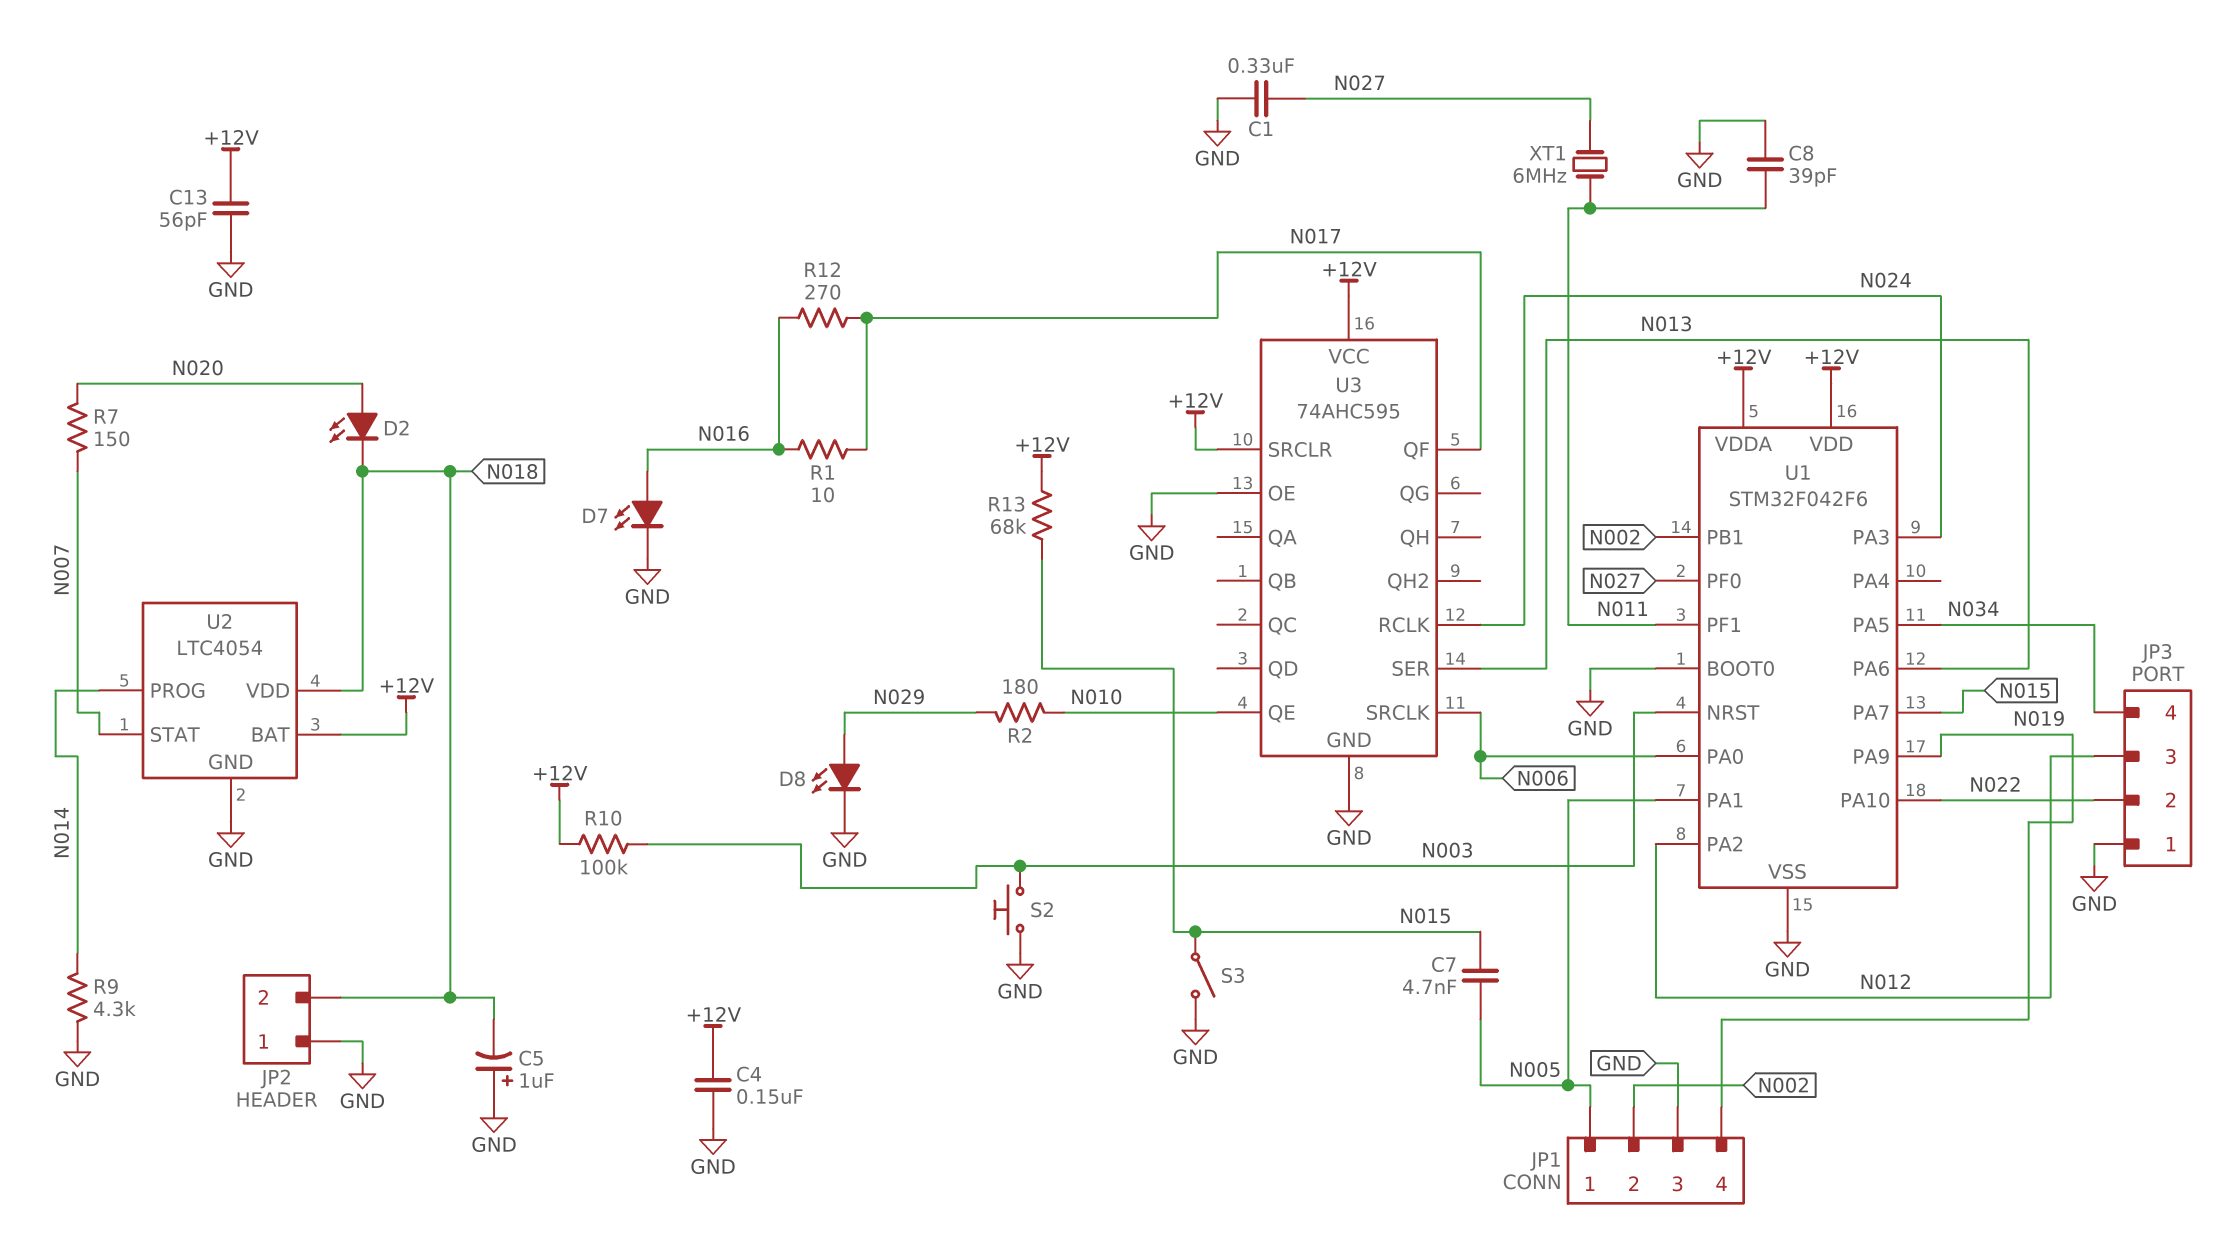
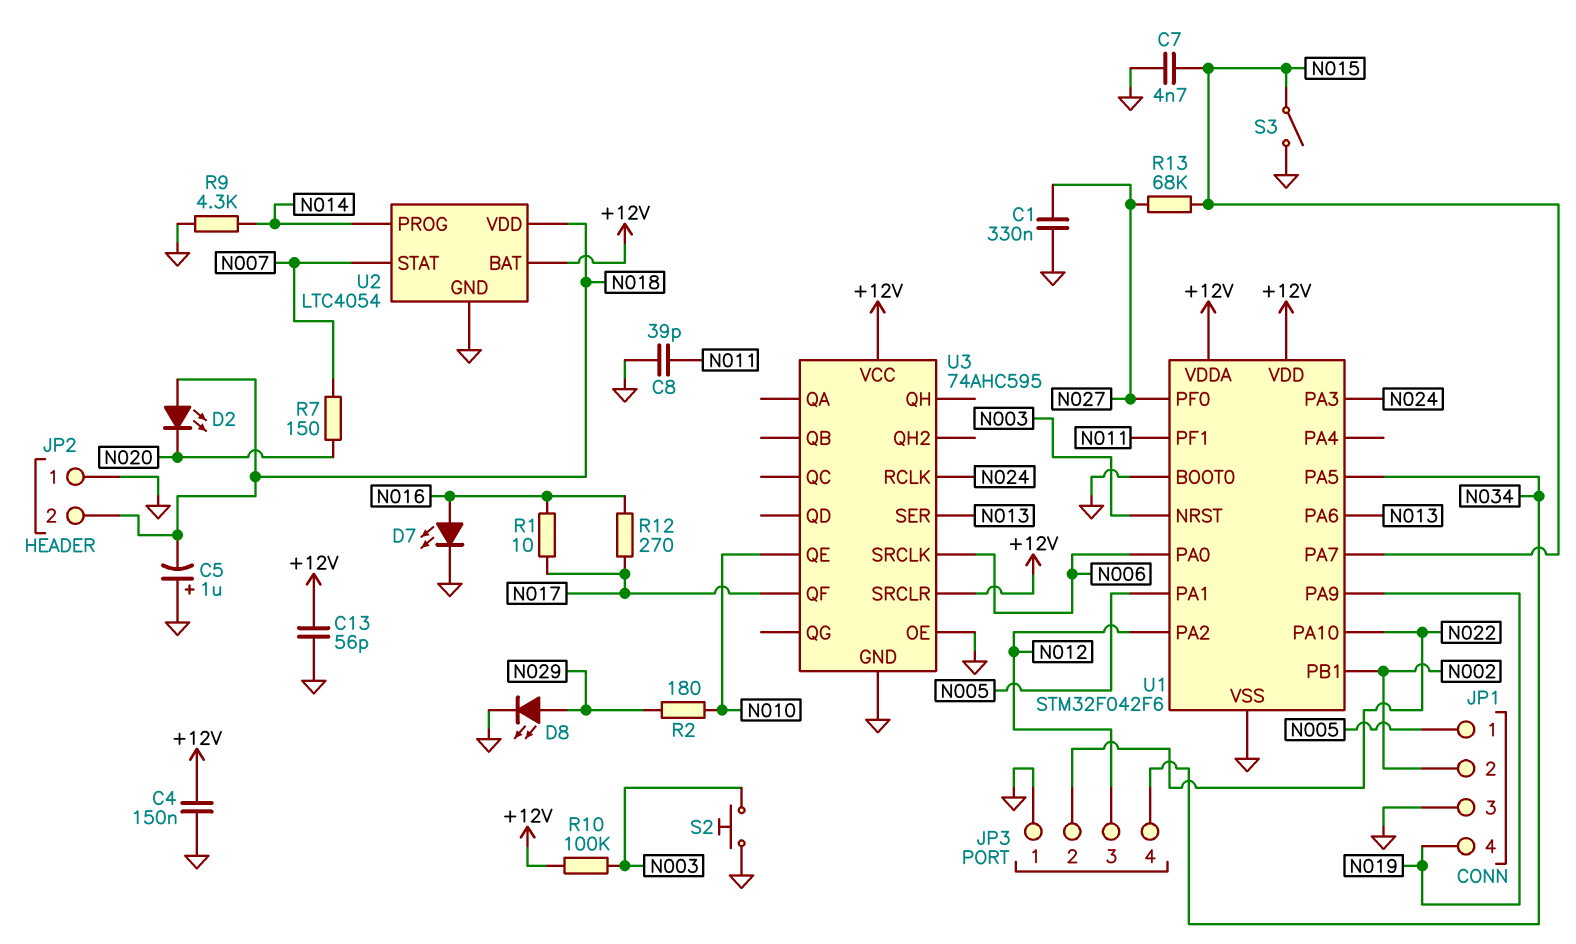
C7: 4.7nF (N005, N015) -> 4.7nF (GND, N015)
D2: LED (A N020, K N018) -> LED (A N018, K N020)
R13: 68k (+12V, N015) -> 68k (N015, N027)
XT1: 6MHz (N011, N027) -> none

